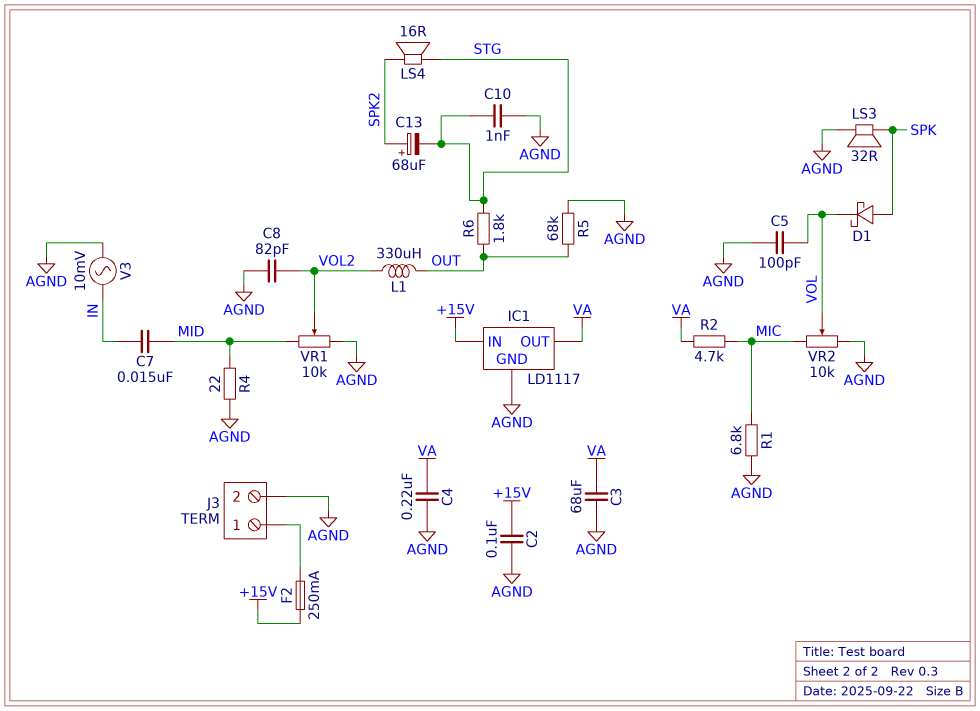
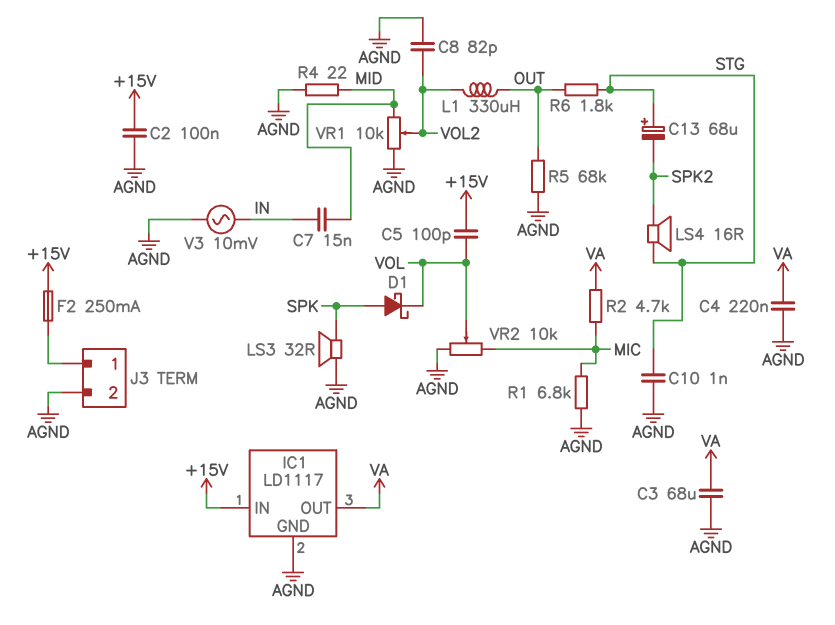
C5: 100pF (AGND, VOL) -> 100pF (+15V, VOL)
C13: 68uF (plus SPK2, minus STG) -> 68uF (plus STG, minus SPK2)

